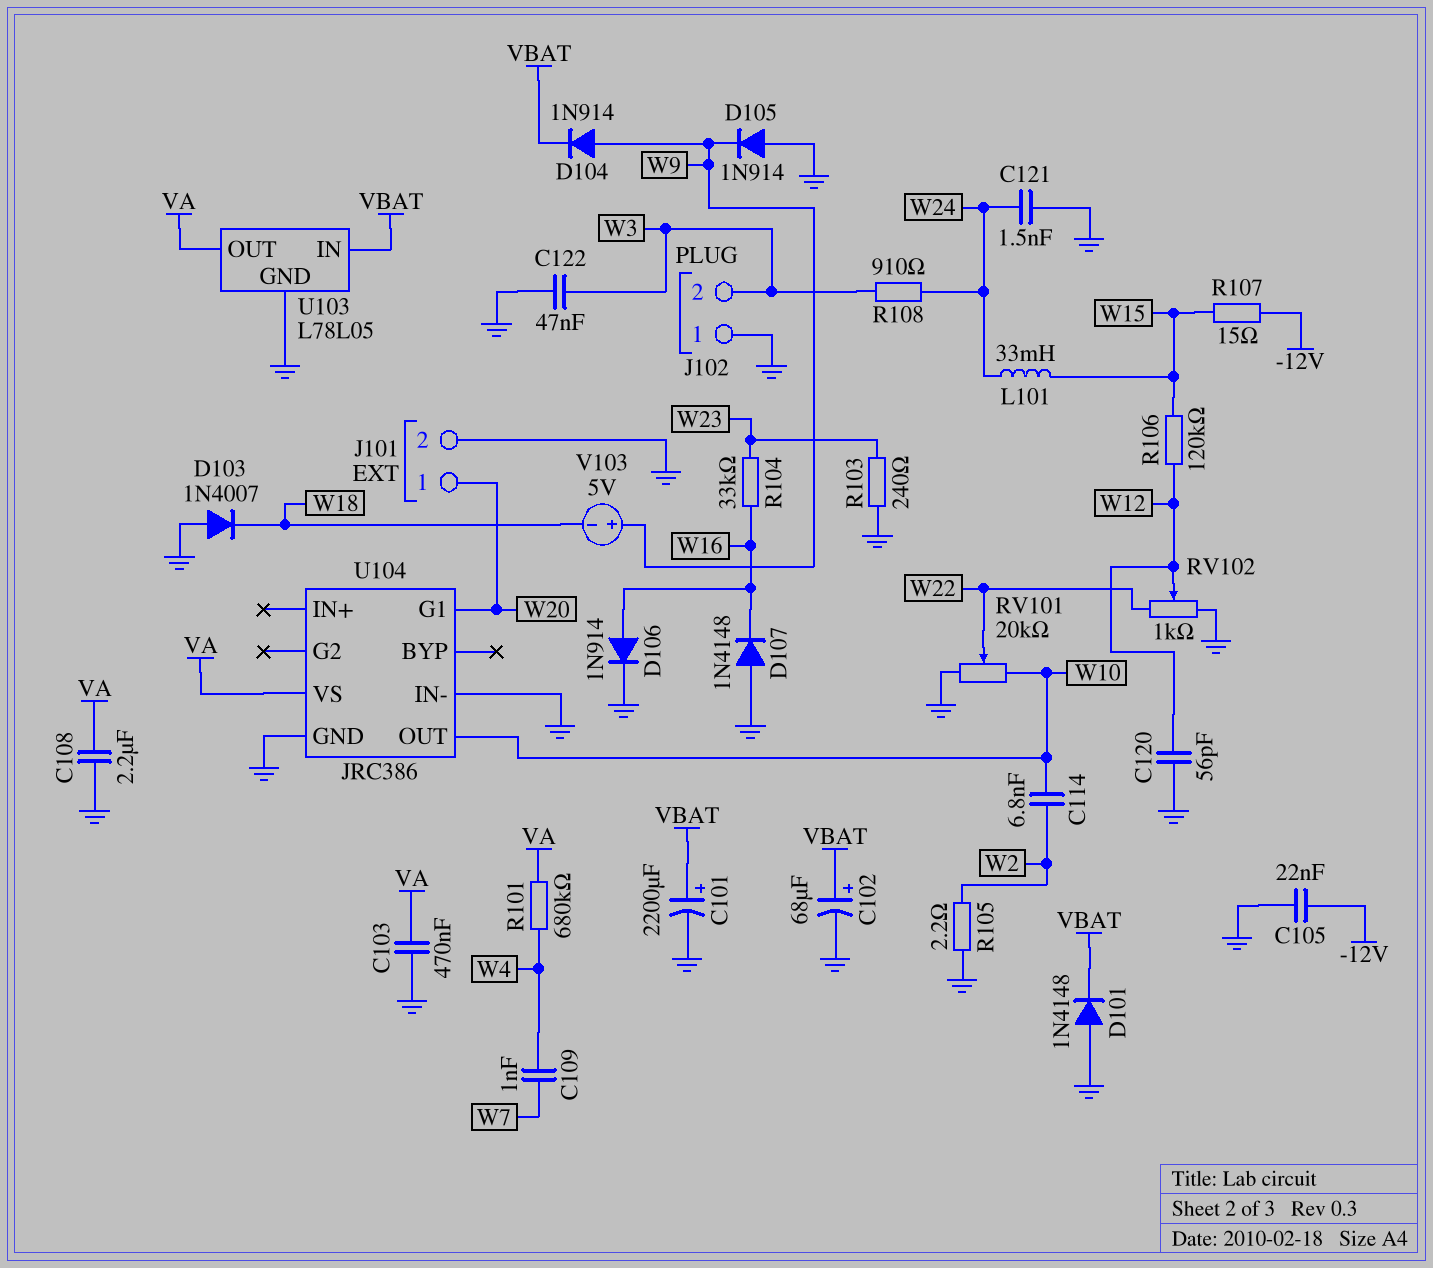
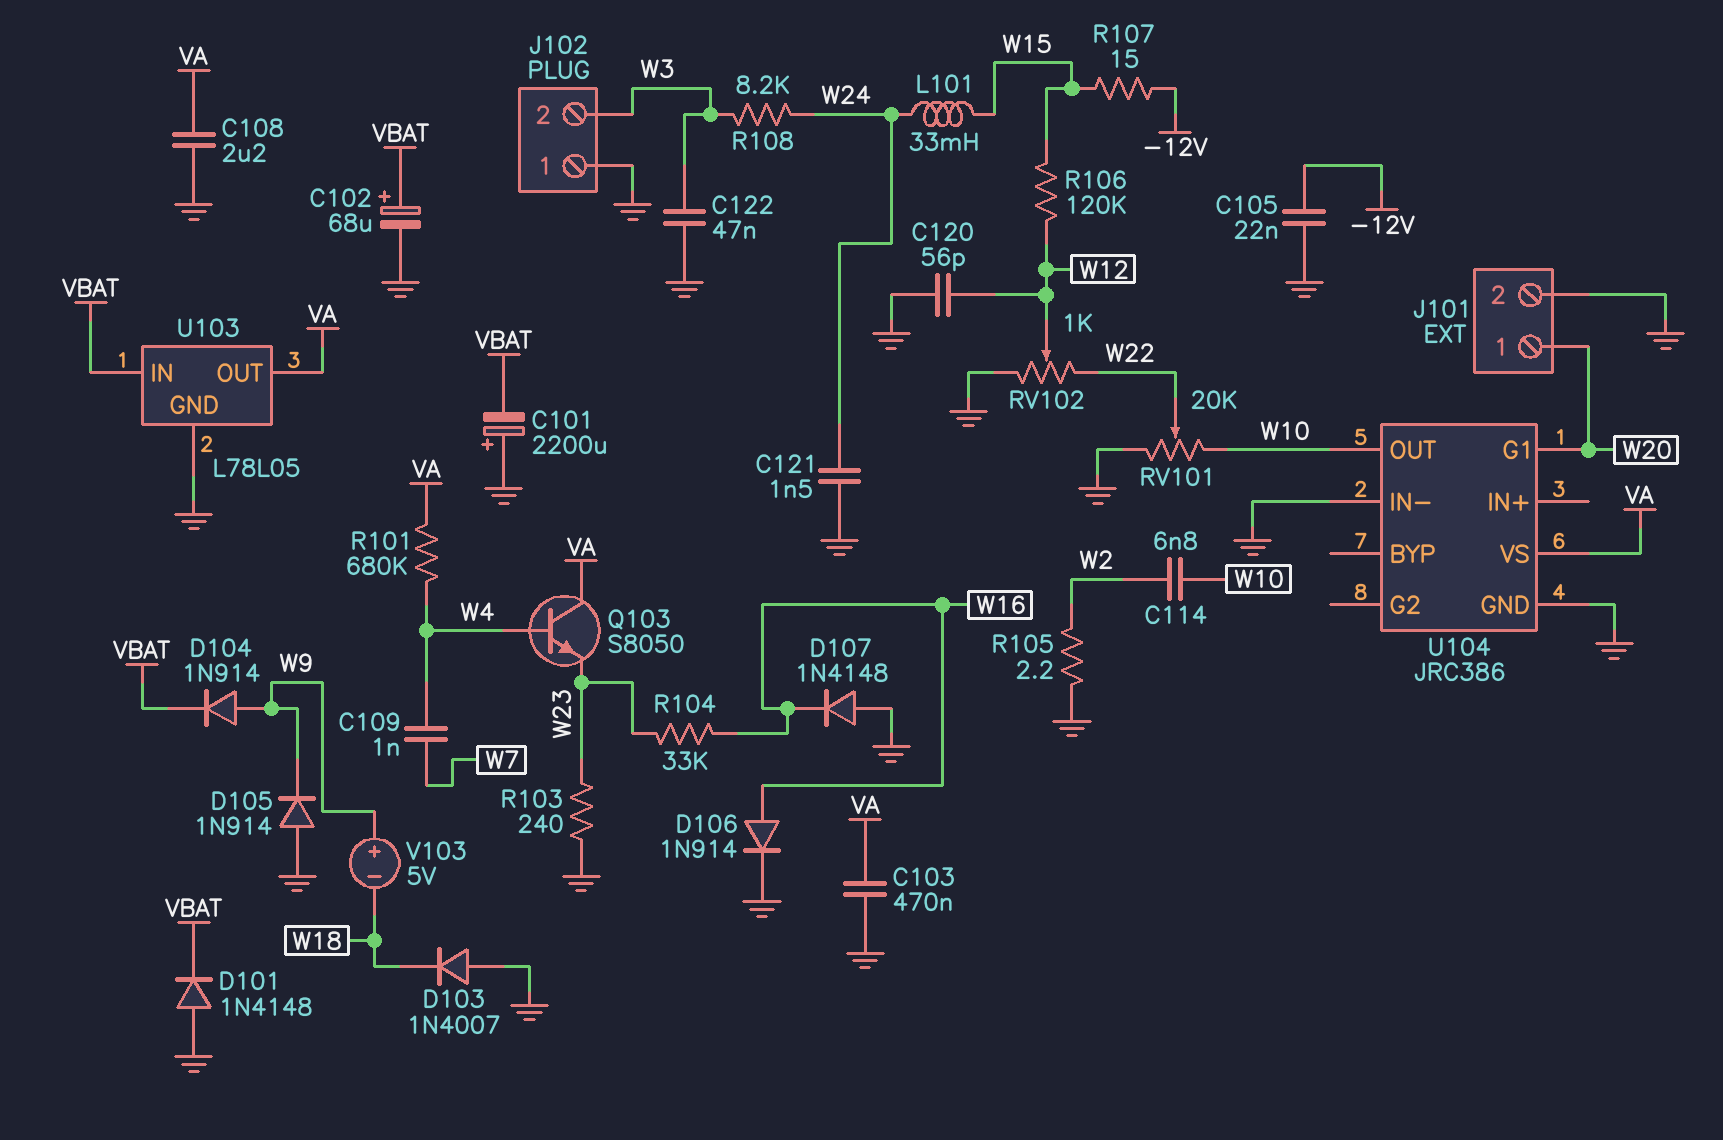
C101: 2200uF (plus VBAT, minus GND) -> 2200uF (plus GND, minus VBAT)
Q103: none -> NPN S8050 (B W4, C VA, E W23)
R108: 910 (W3, W24) -> 8.2k (W3, W24)

